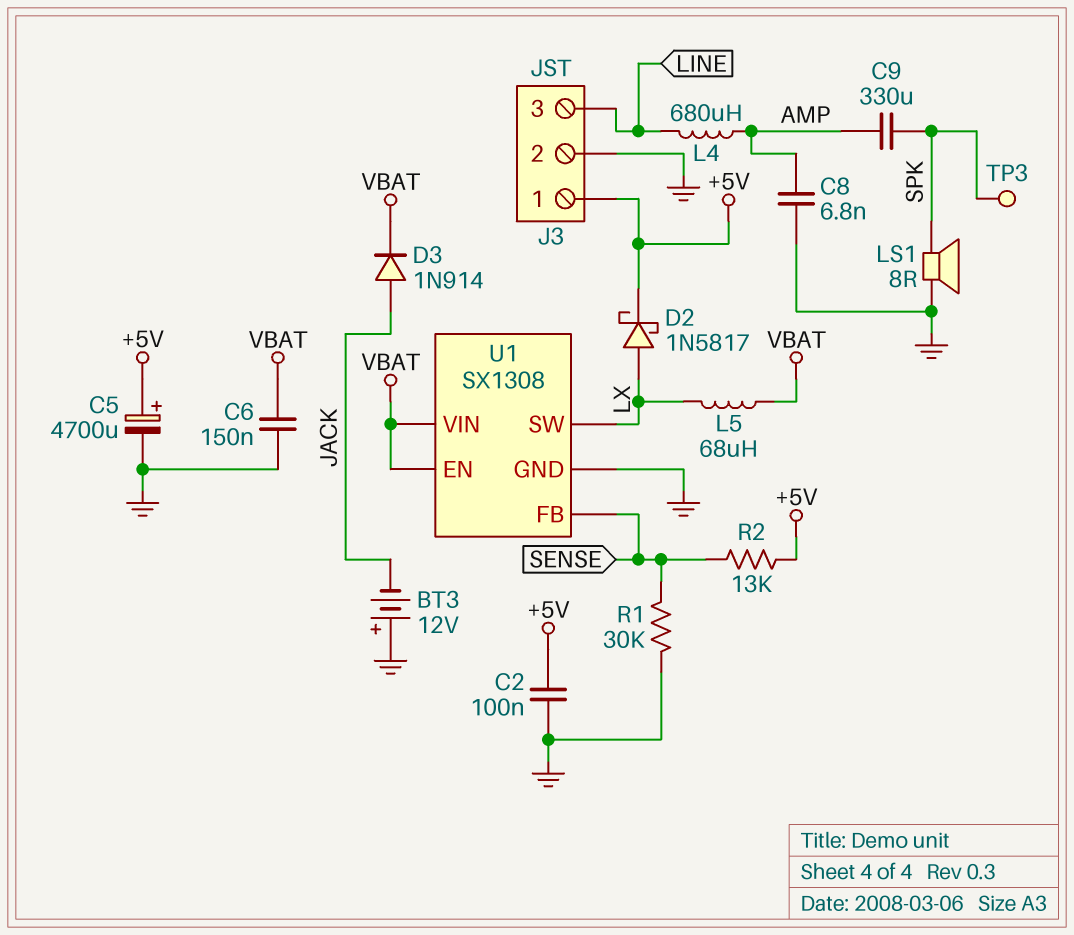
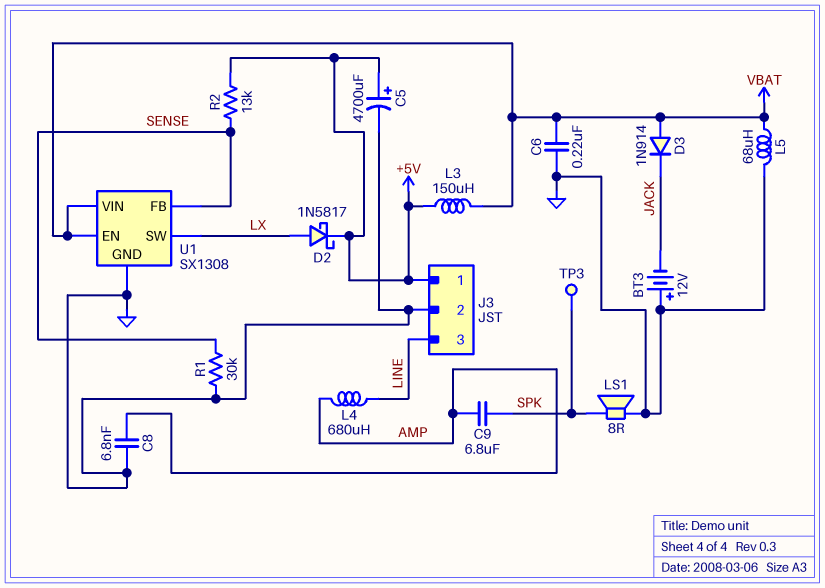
C2: 100nF (+5V, GND) -> none
C6: 150nF (GND, VBAT) -> 220nF (GND, VBAT)
C9: 330uF (AMP, SPK) -> 6.8uF (AMP, SPK)
D3: diode 1N914 (A JACK, K VBAT) -> diode 1N914 (A VBAT, K JACK)
L3: none -> 150uH (+5V, VBAT)
L5: 68uH (LX, VBAT) -> 68uH (GND, VBAT)

